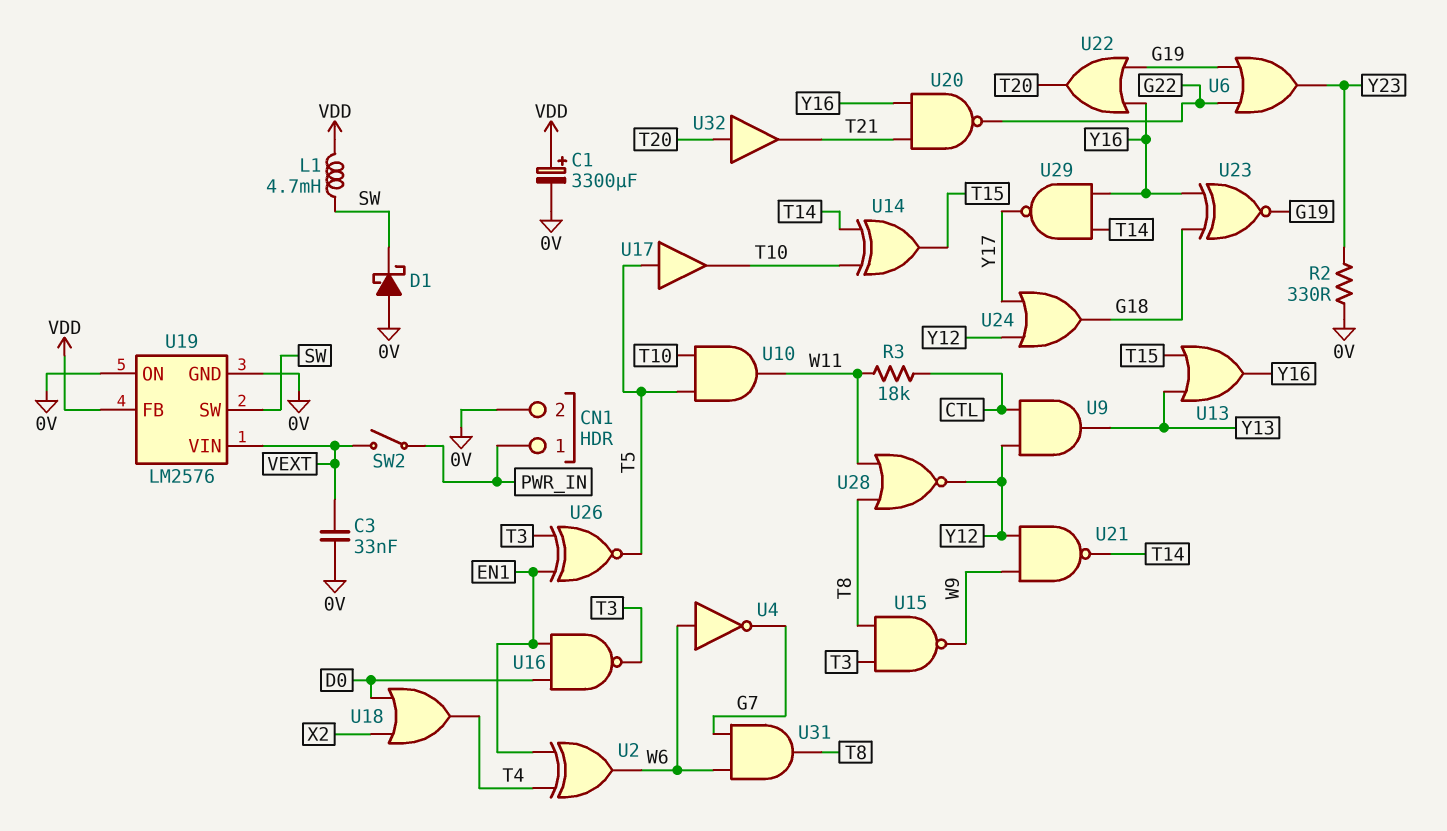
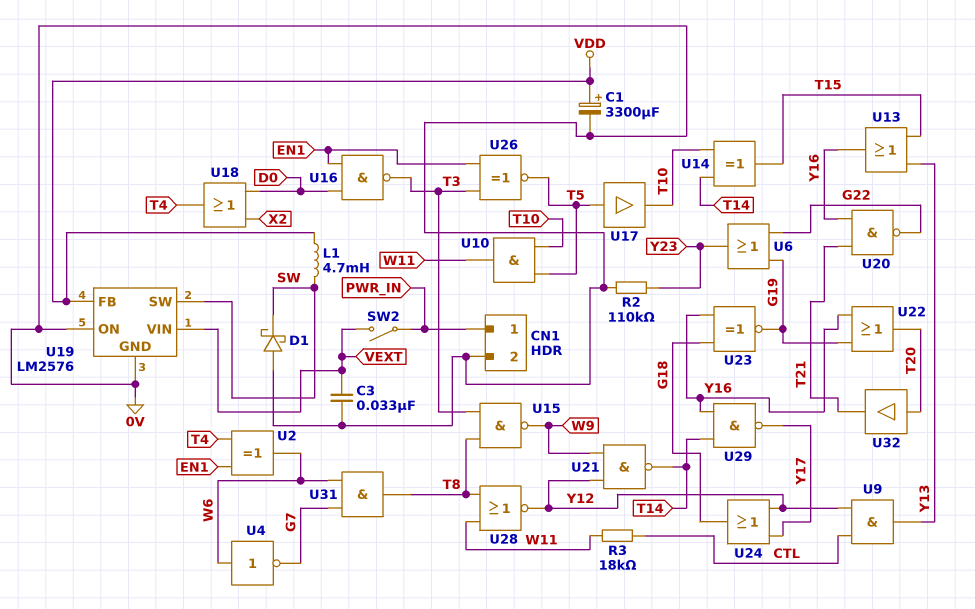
R2: 330 (0V, Y23) -> 110k (0V, Y23)

